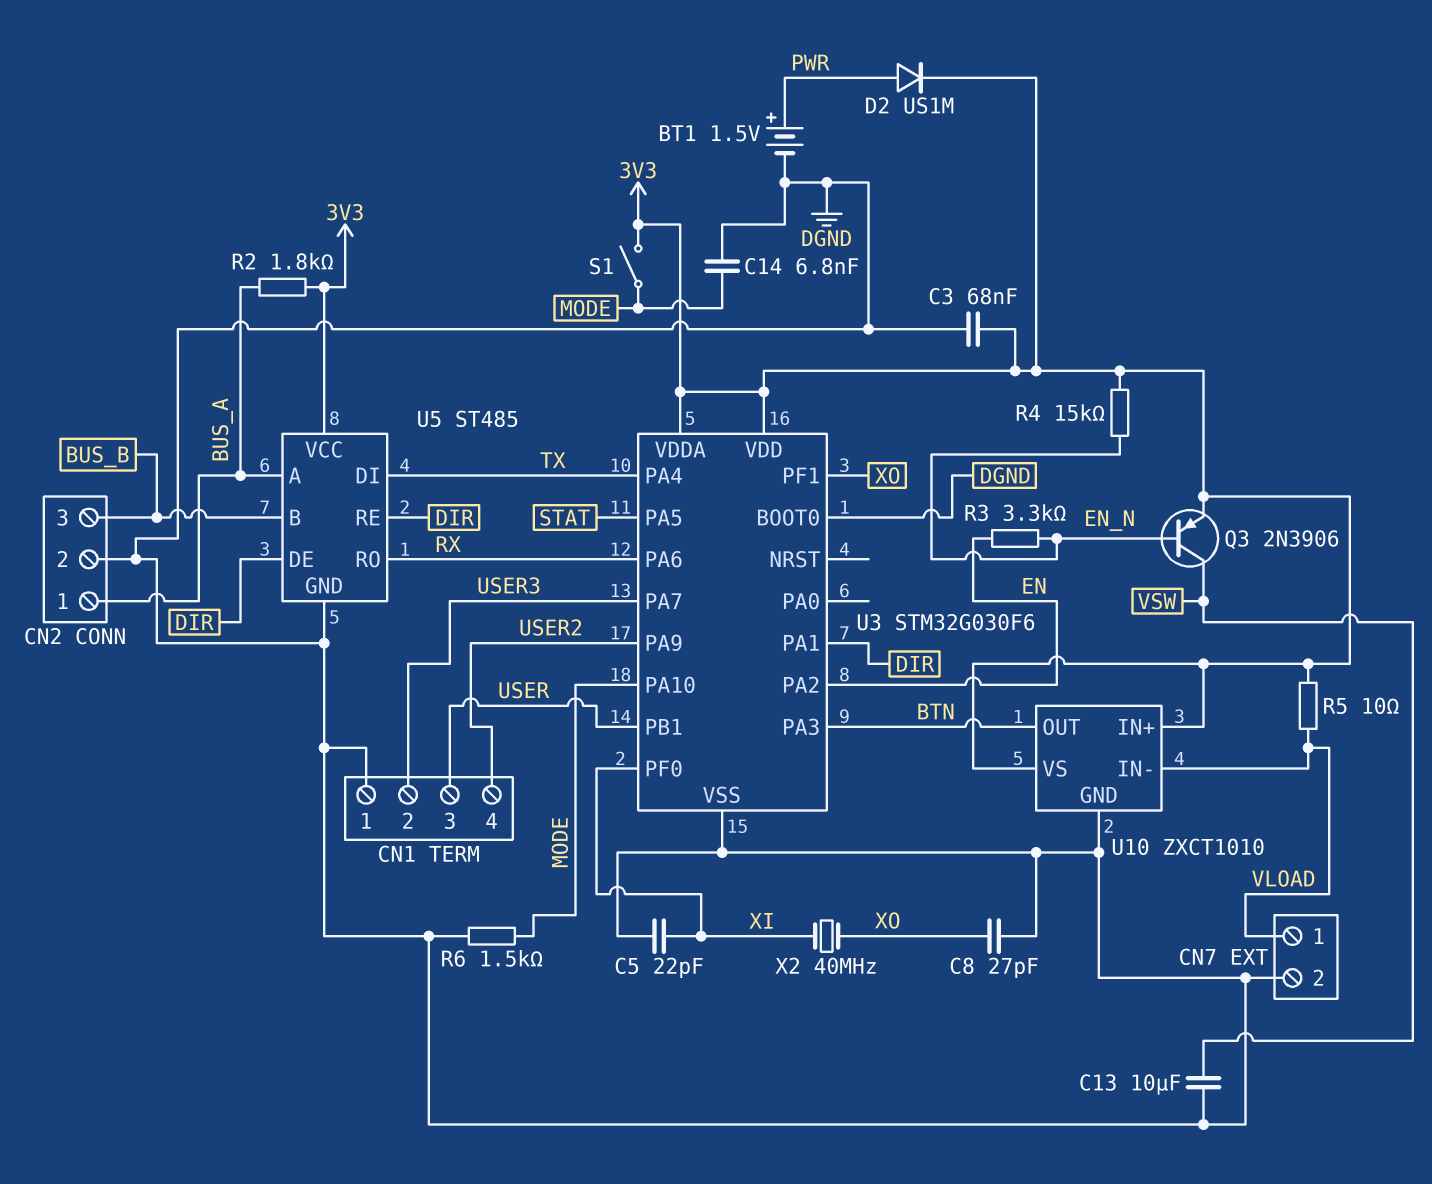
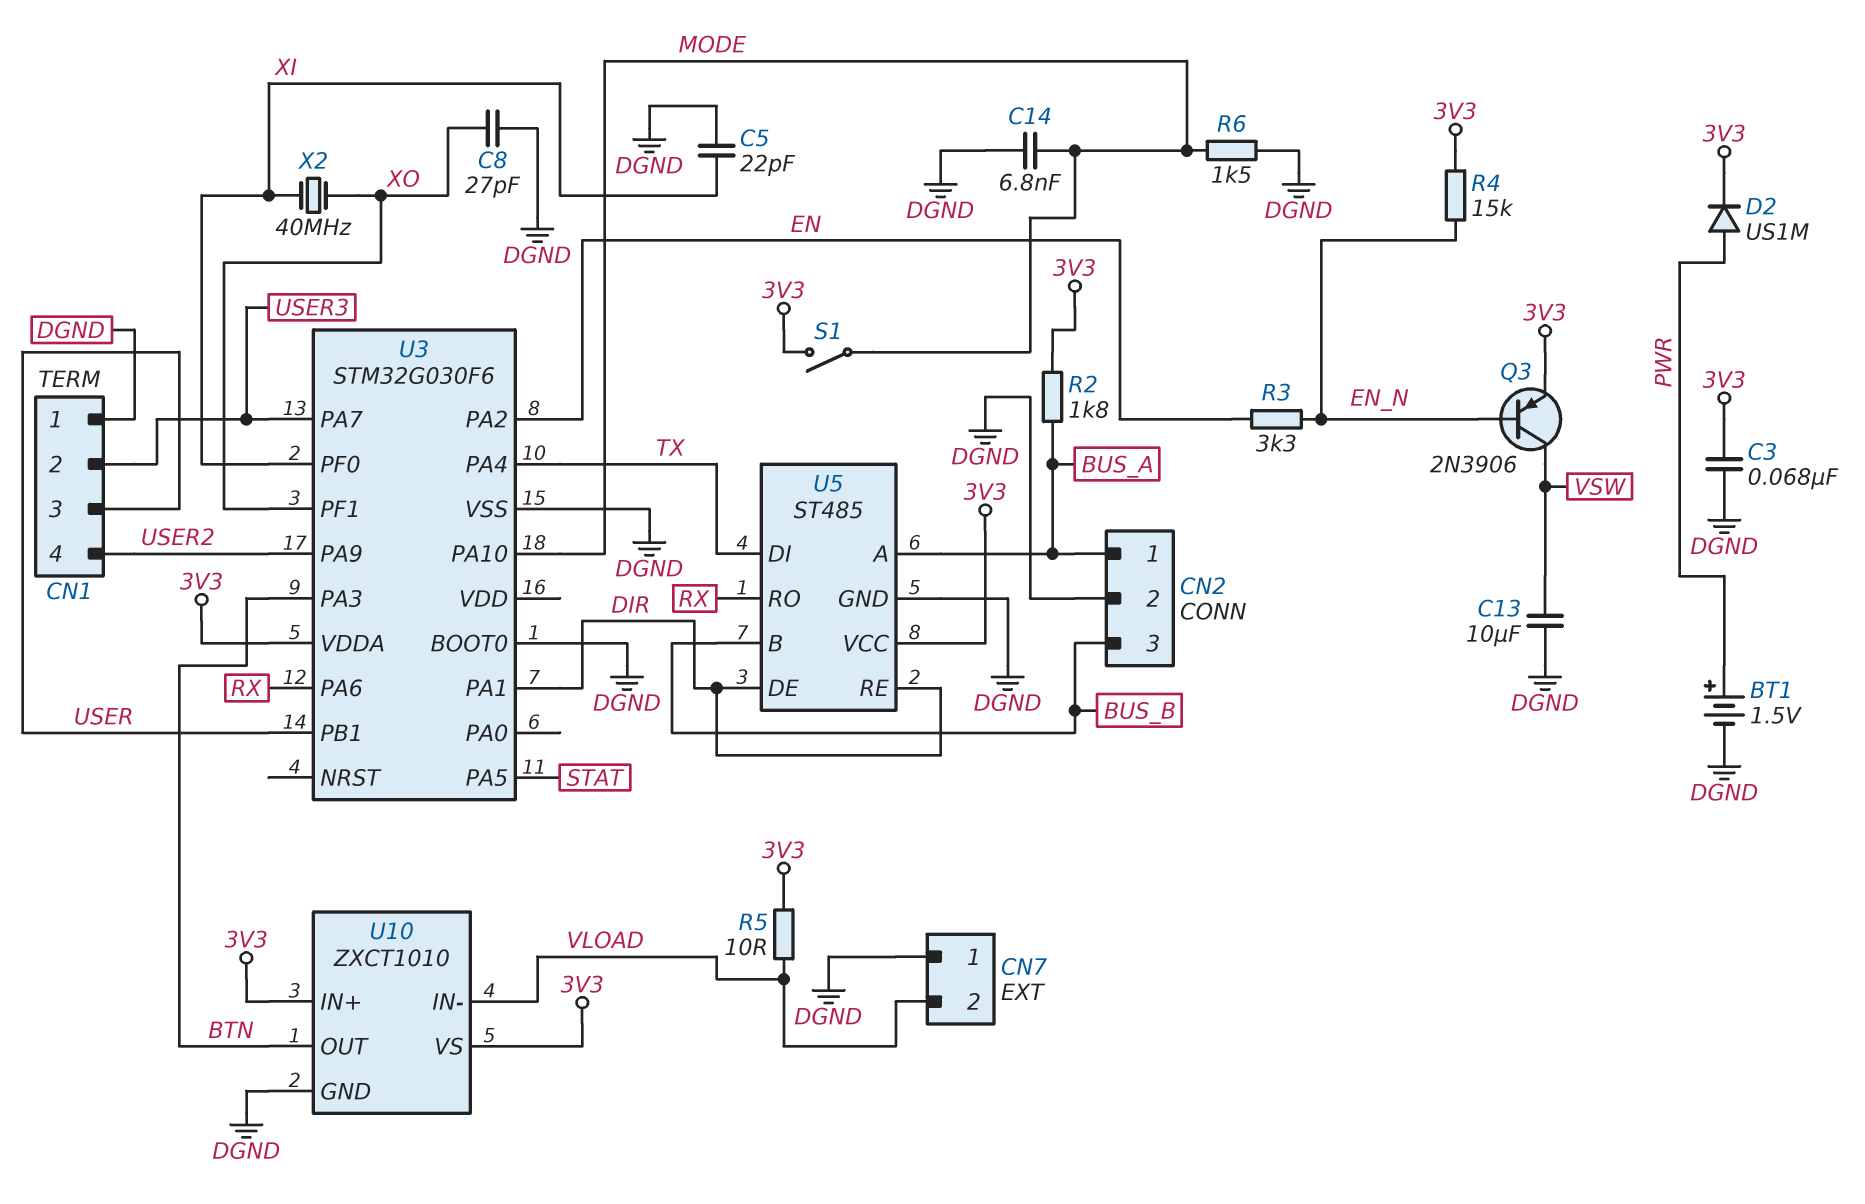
CN7 pin 1: VLOAD -> DGND
CN7 pin 2: DGND -> VLOAD
U3 pin VDD: 3V3 -> none

